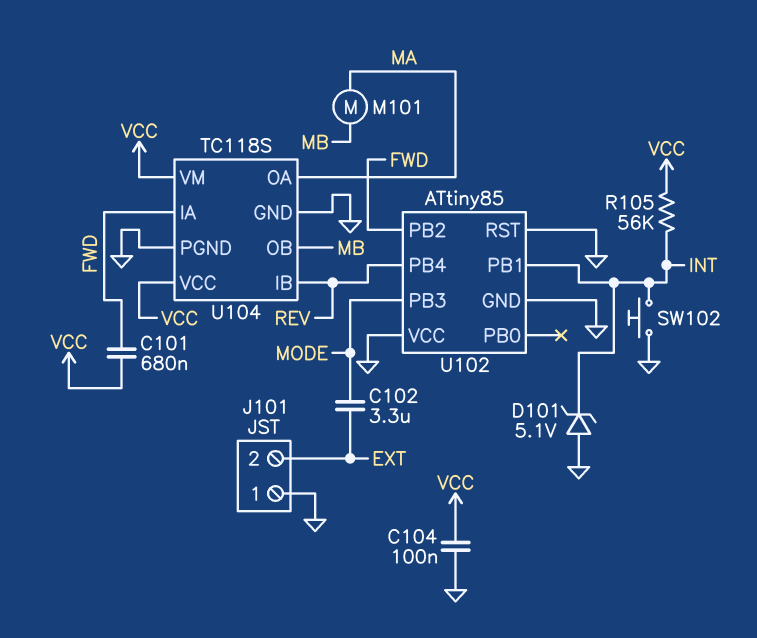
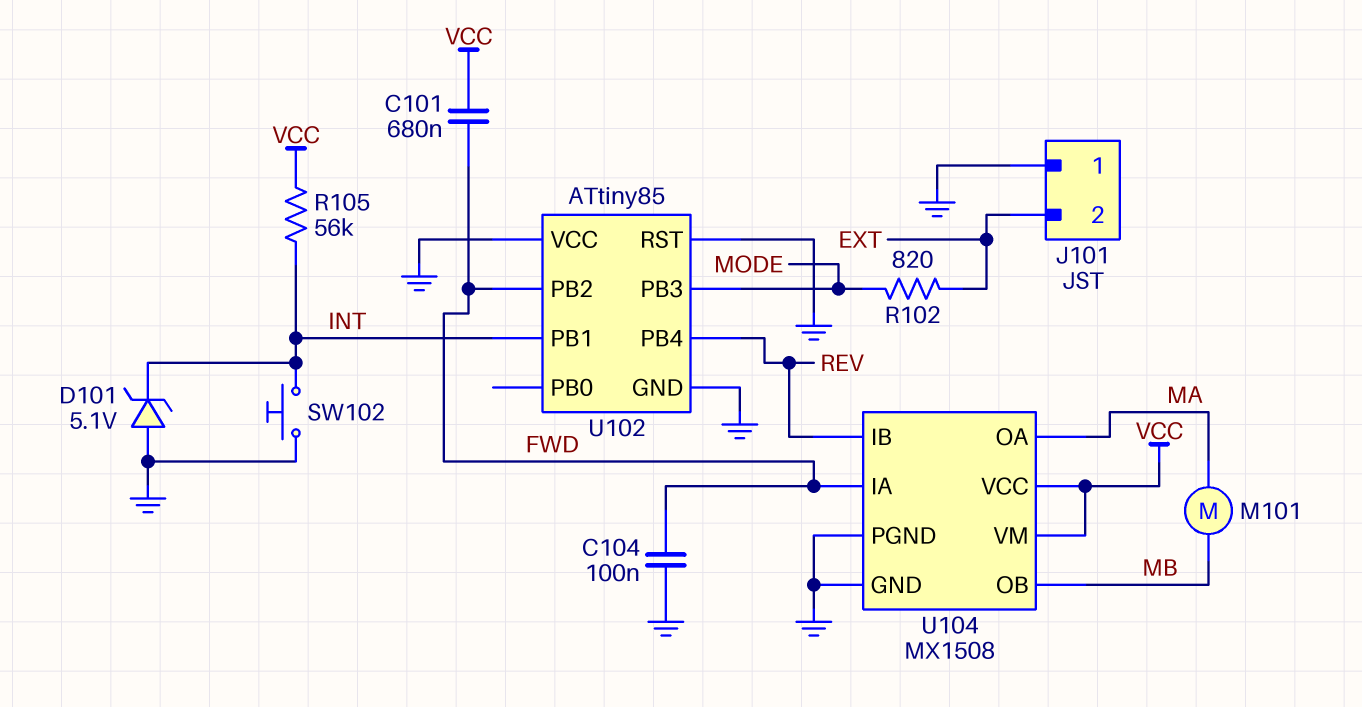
C102: 3.3uF (EXT, MODE) -> none
C104: 100nF (GND, VCC) -> 100nF (FWD, GND)
R102: none -> 820 (EXT, MODE)
U104: TC118S -> MX1508

